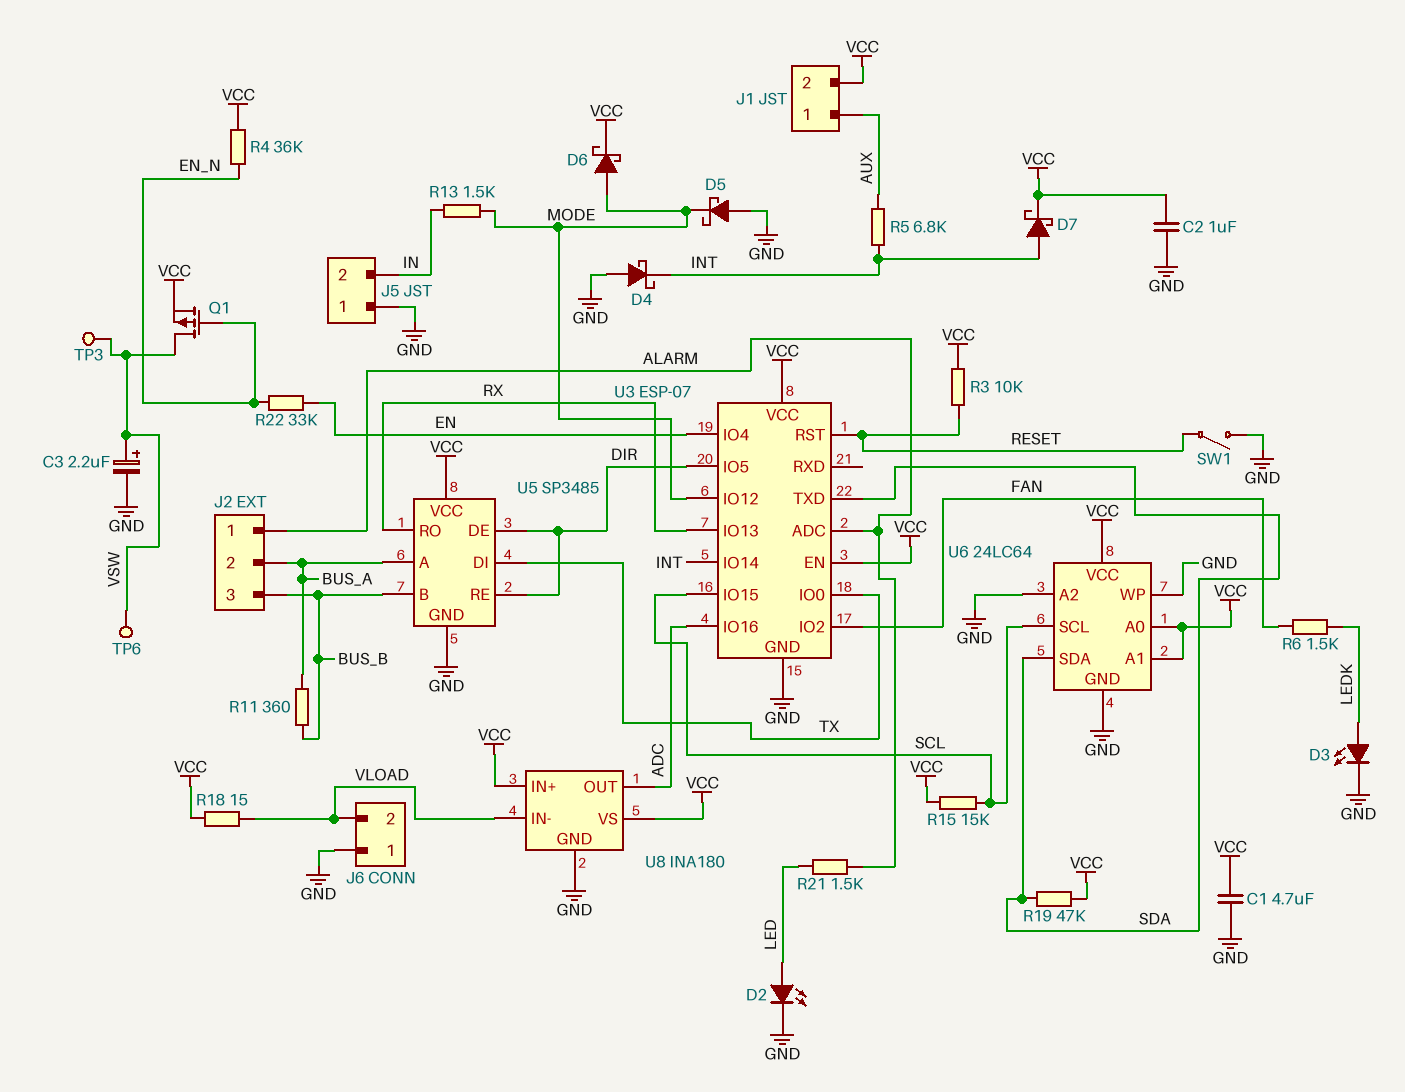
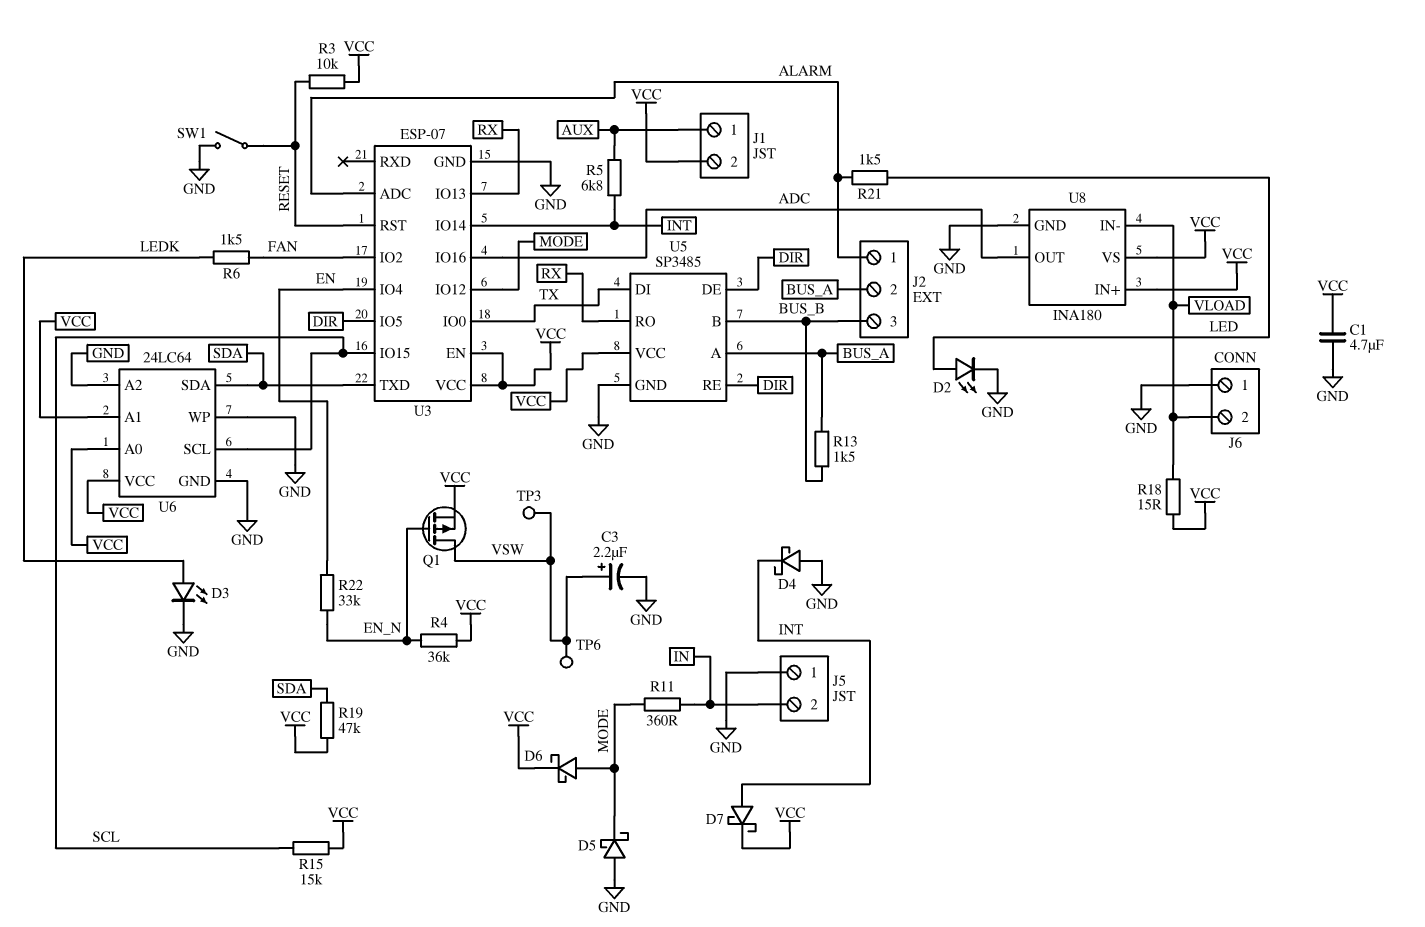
C2: 1uF (GND, VCC) -> none
R11: 360 (BUS_A, BUS_B) -> 360 (IN, MODE)
R13: 1.5k (IN, MODE) -> 1.5k (BUS_A, BUS_B)

